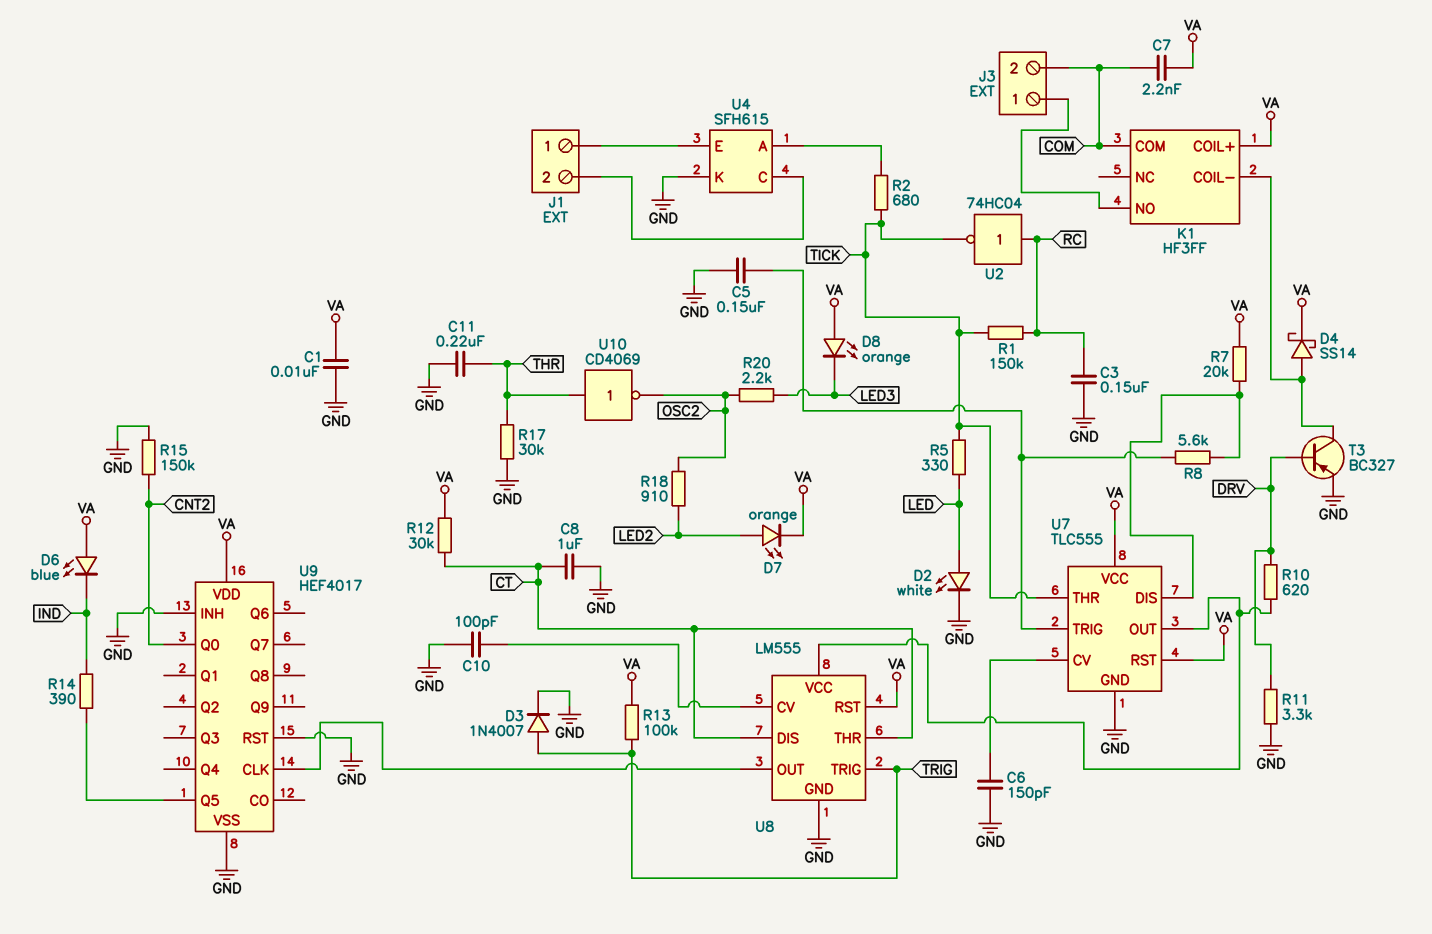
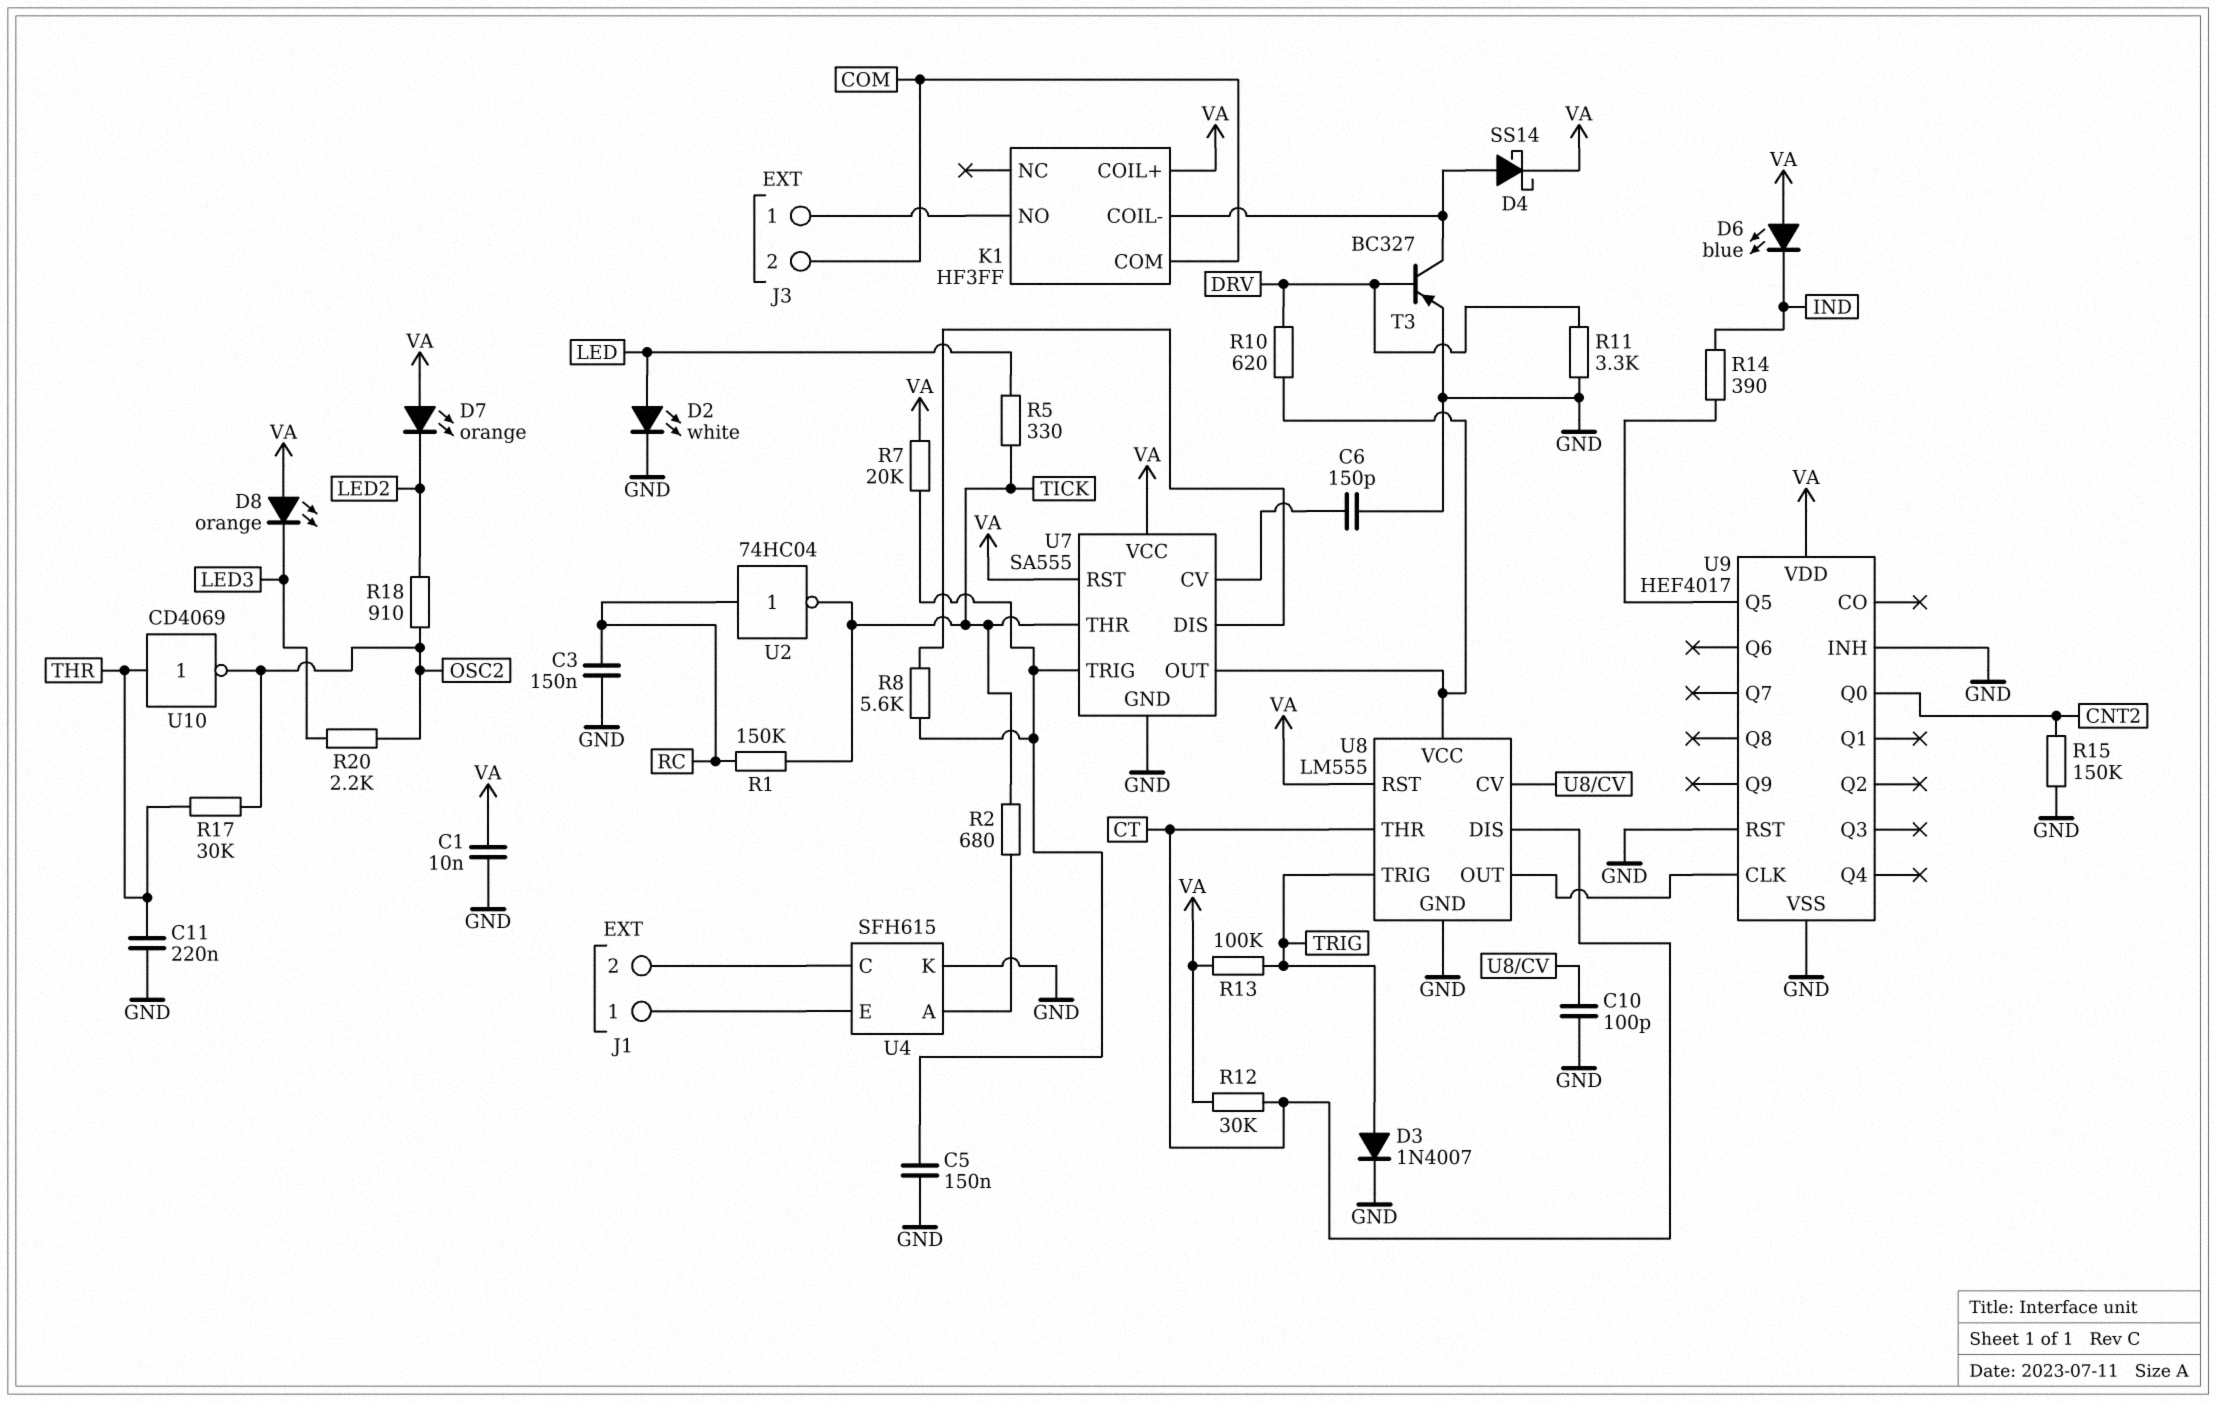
C7: 2.2nF (COM, VA) -> none
C8: 1uF (CT, GND) -> none
D7: LED orange (A LED2, K VA) -> LED orange (A VA, K LED2)
R7: 20k (U7/DIS, VA) -> 20k (U7/TRIG, VA)
R17: 30k (GND, THR) -> 30k (OSC2, THR)
U7: TLC555 -> SA555

